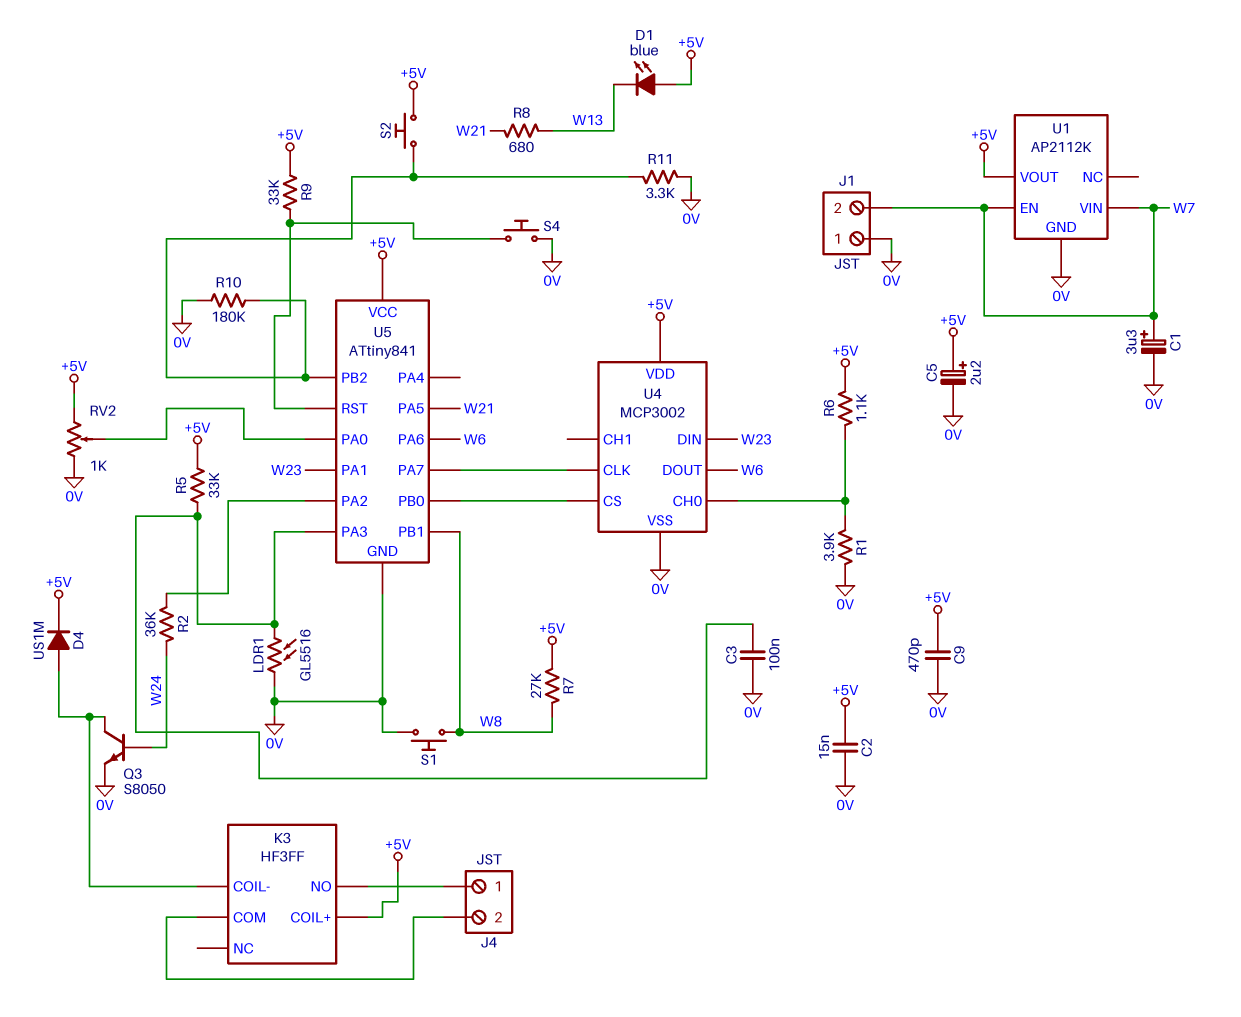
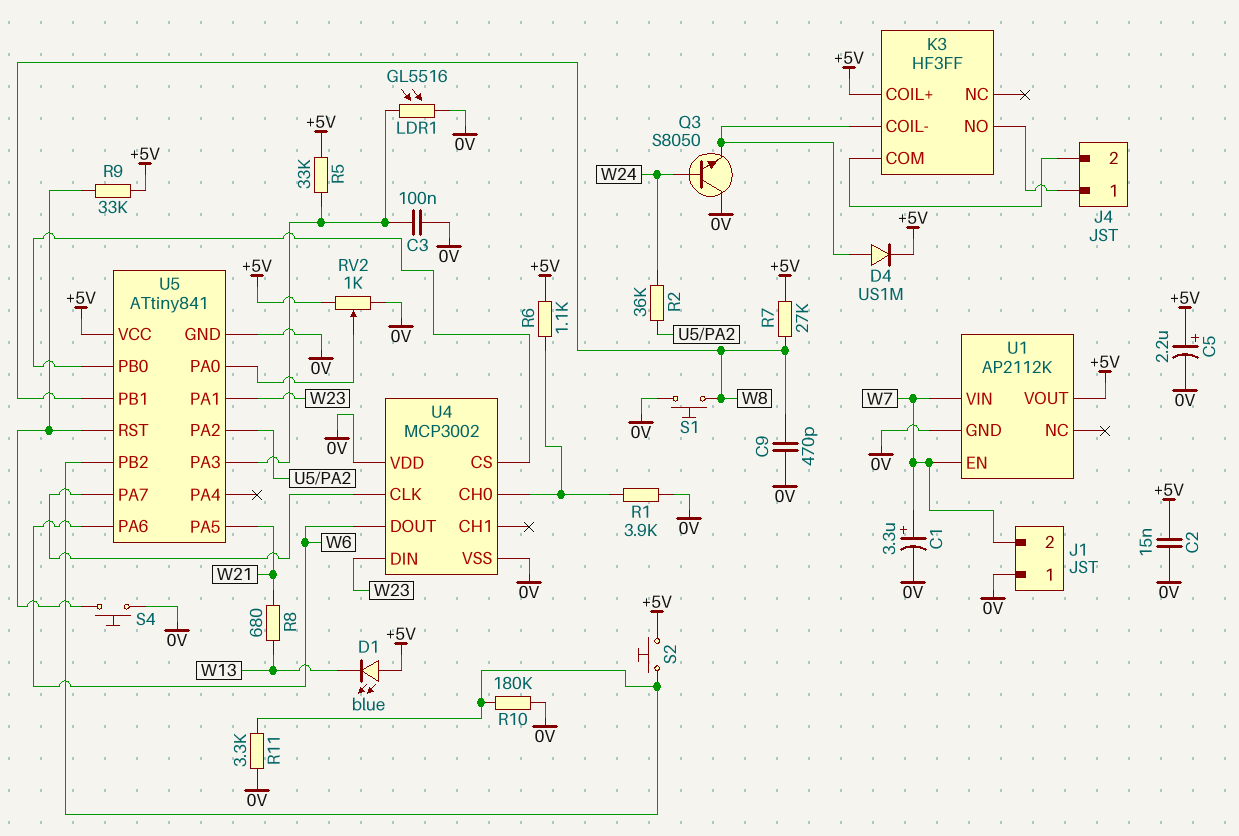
C9: 470pF (+5V, 0V) -> 470pF (0V, W8)
Q3: NPN S8050 (B W24, C K3/COIL-, E 0V) -> NPN S8050 (B W24, C 0V, E K3/COIL-)
U4 pin VDD: +5V -> 0V

